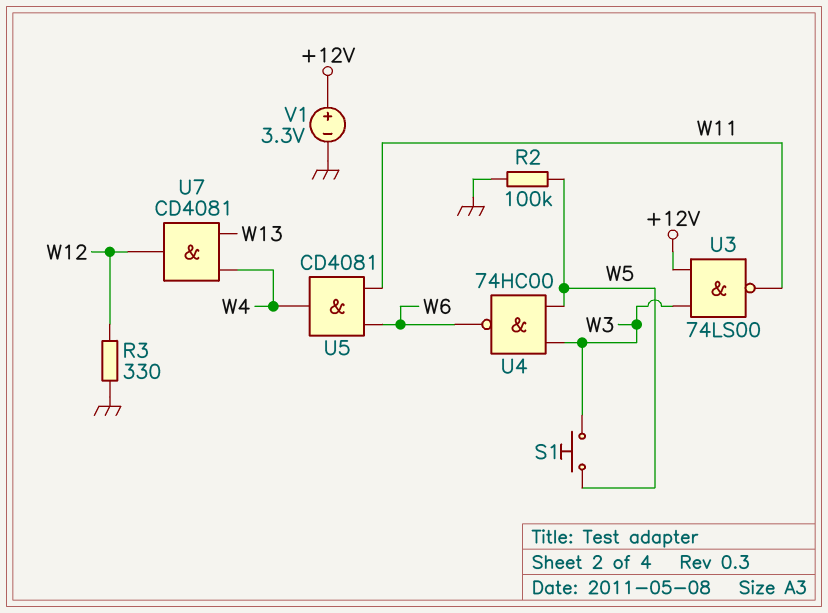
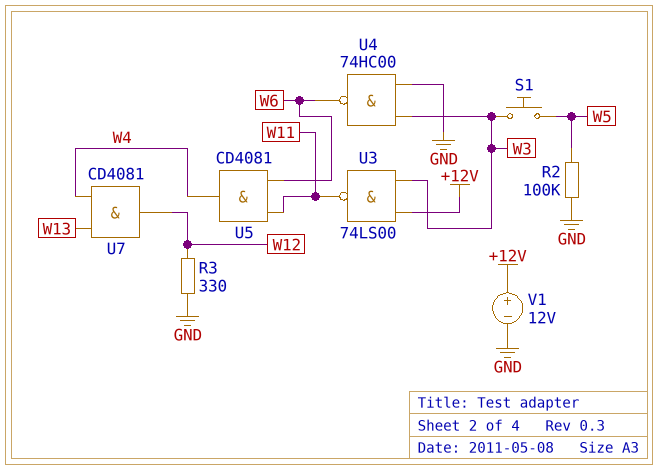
U4: NAND 74HC00 (in W3, in W5, out W6) -> NAND 74HC00 (in GND, in W3, out W6)
V1: 3.3V (plus +12V, minus GND) -> 12V (plus +12V, minus GND)

